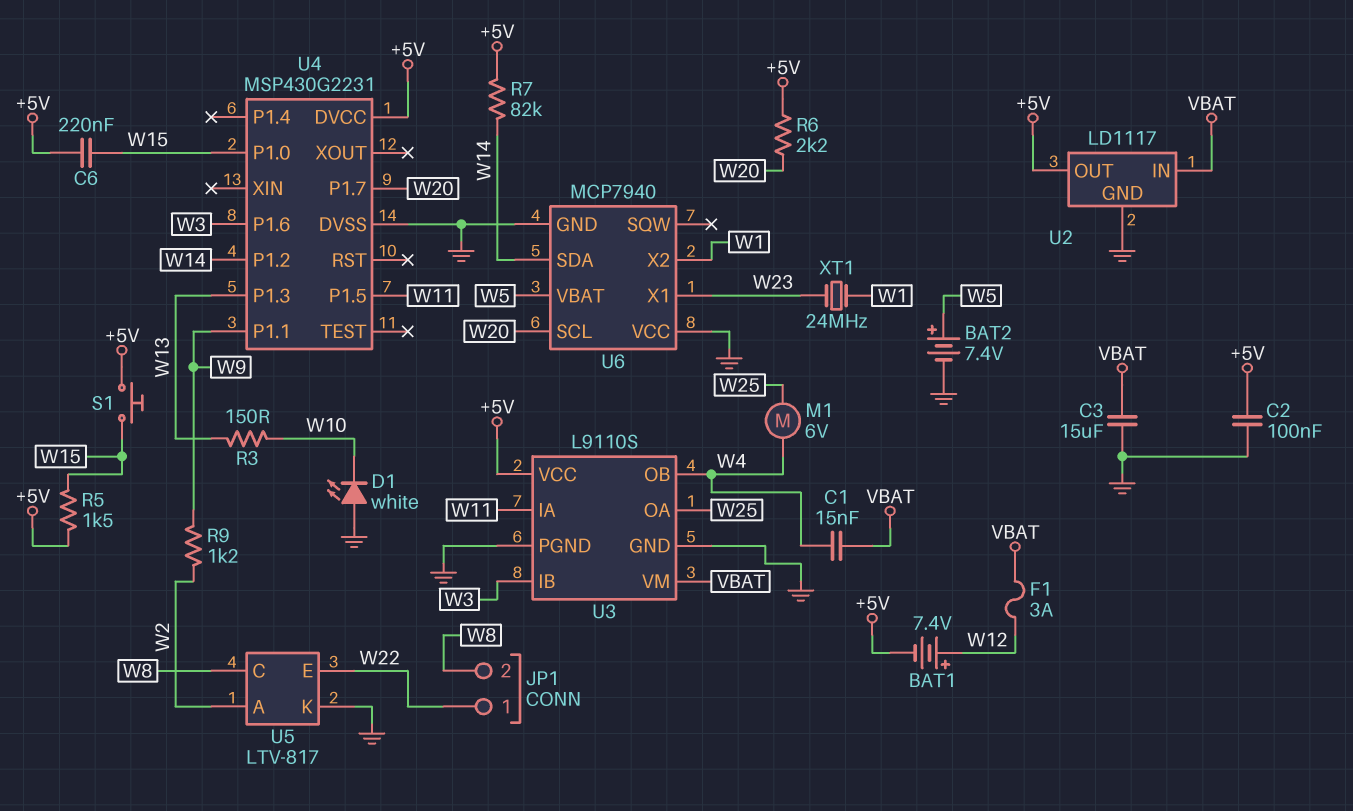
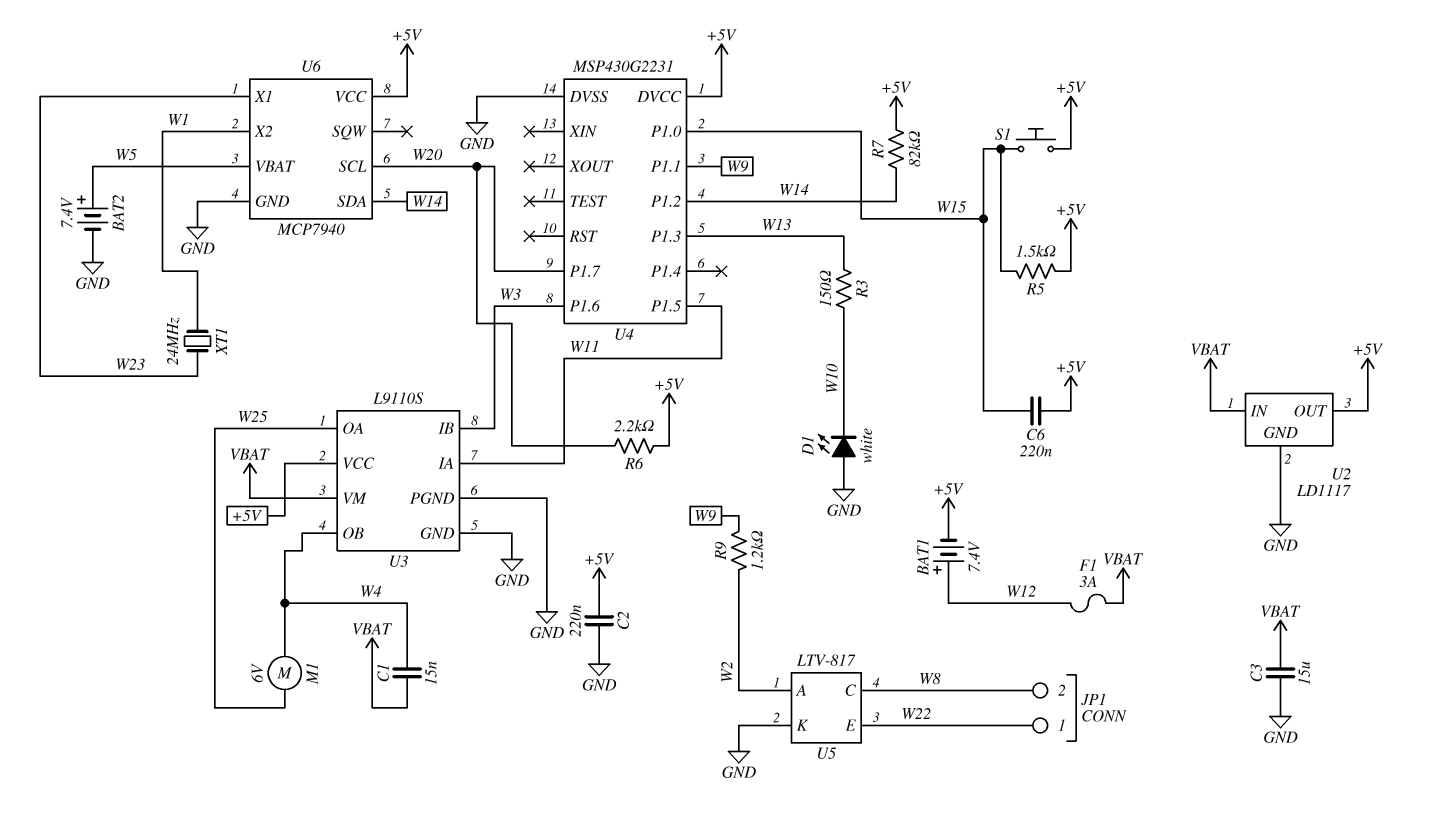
C2: 100nF (+5V, GND) -> 220nF (+5V, GND)
U6 pin VCC: GND -> +5V

